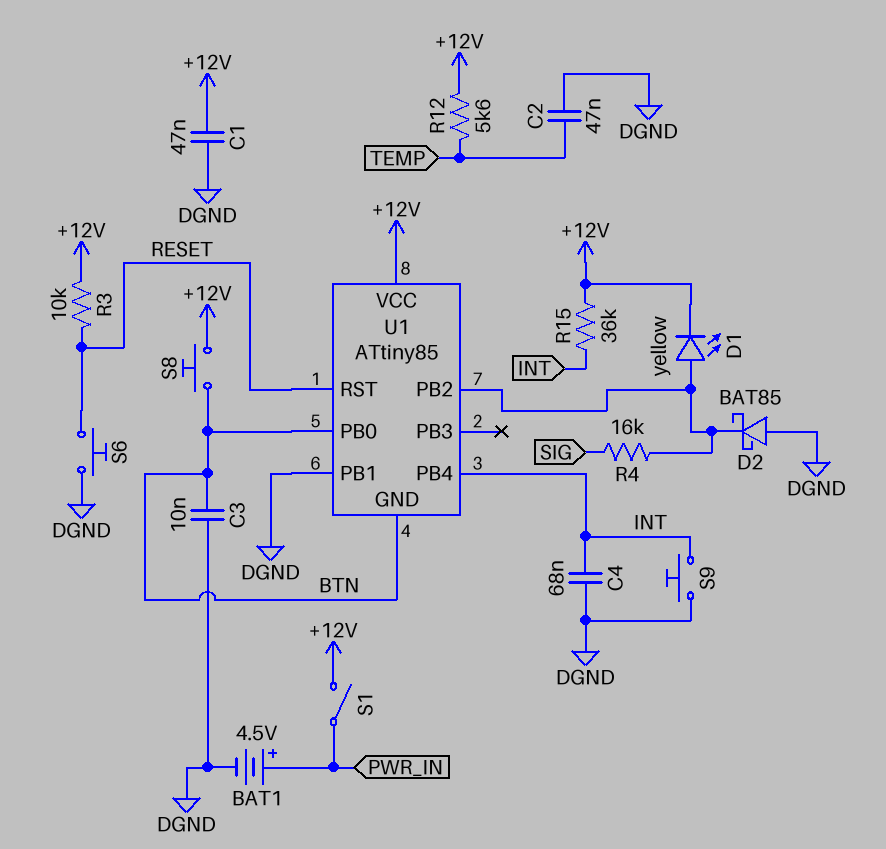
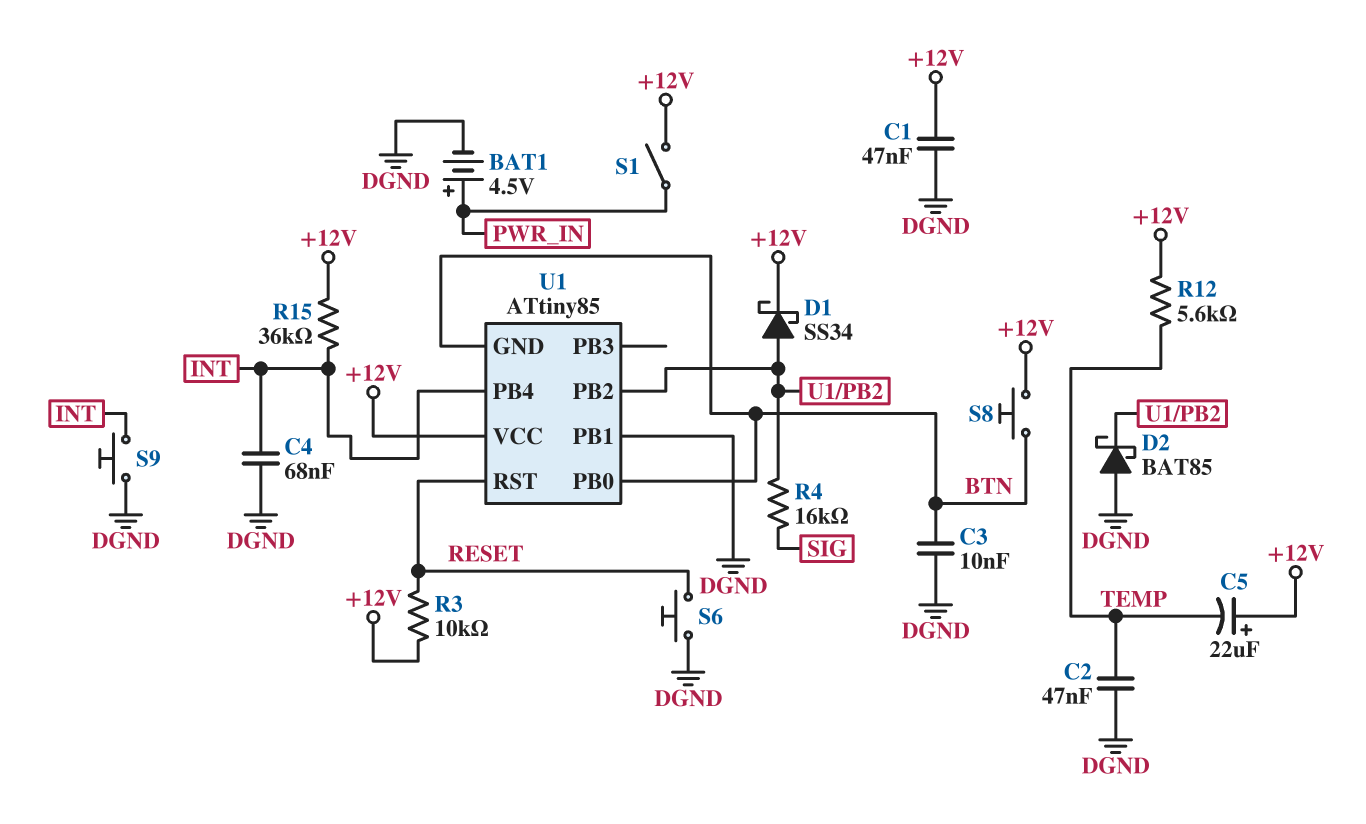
C5: none -> 22uF (plus +12V, minus TEMP)
D1: LED yellow (A U1/PB2, K +12V) -> schottky SS34 (A U1/PB2, K +12V)

